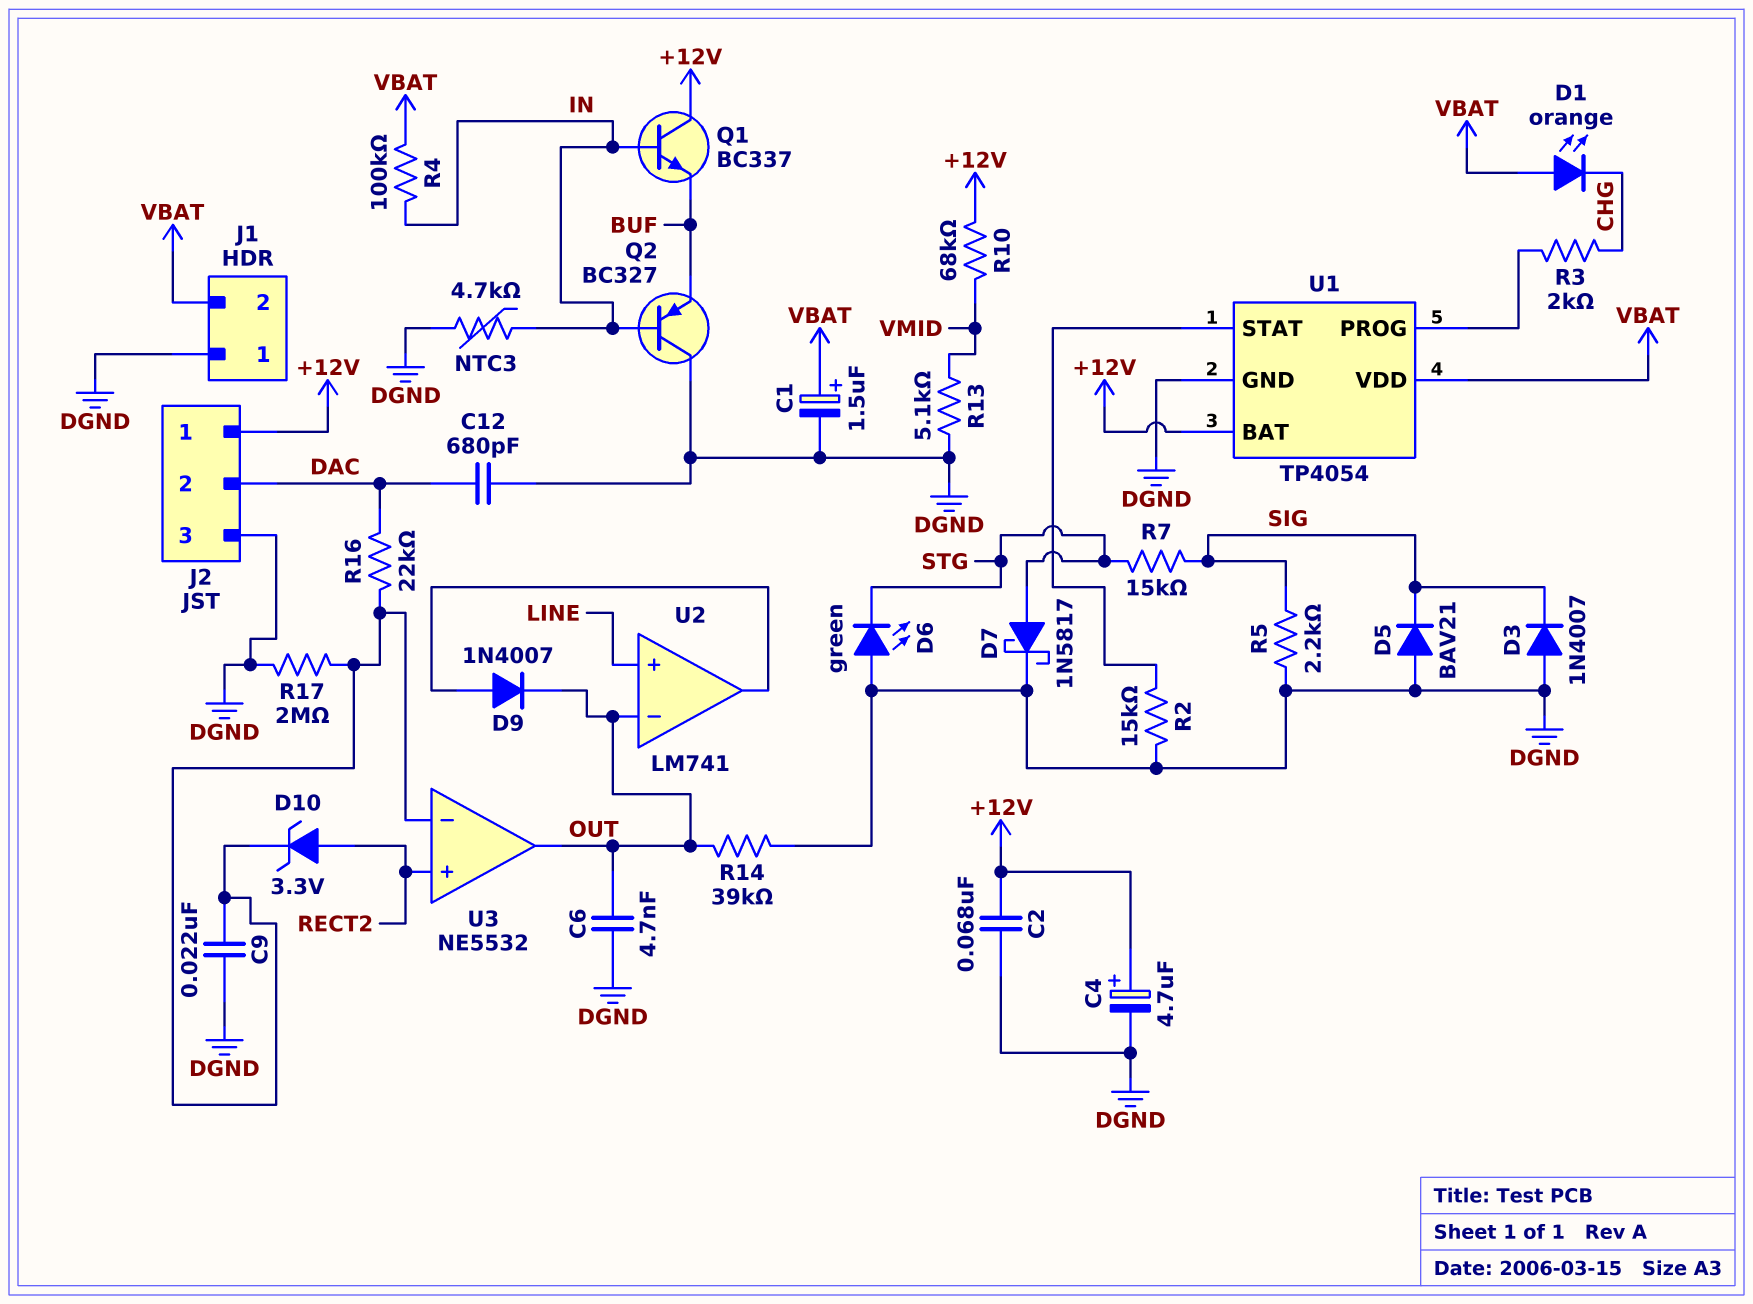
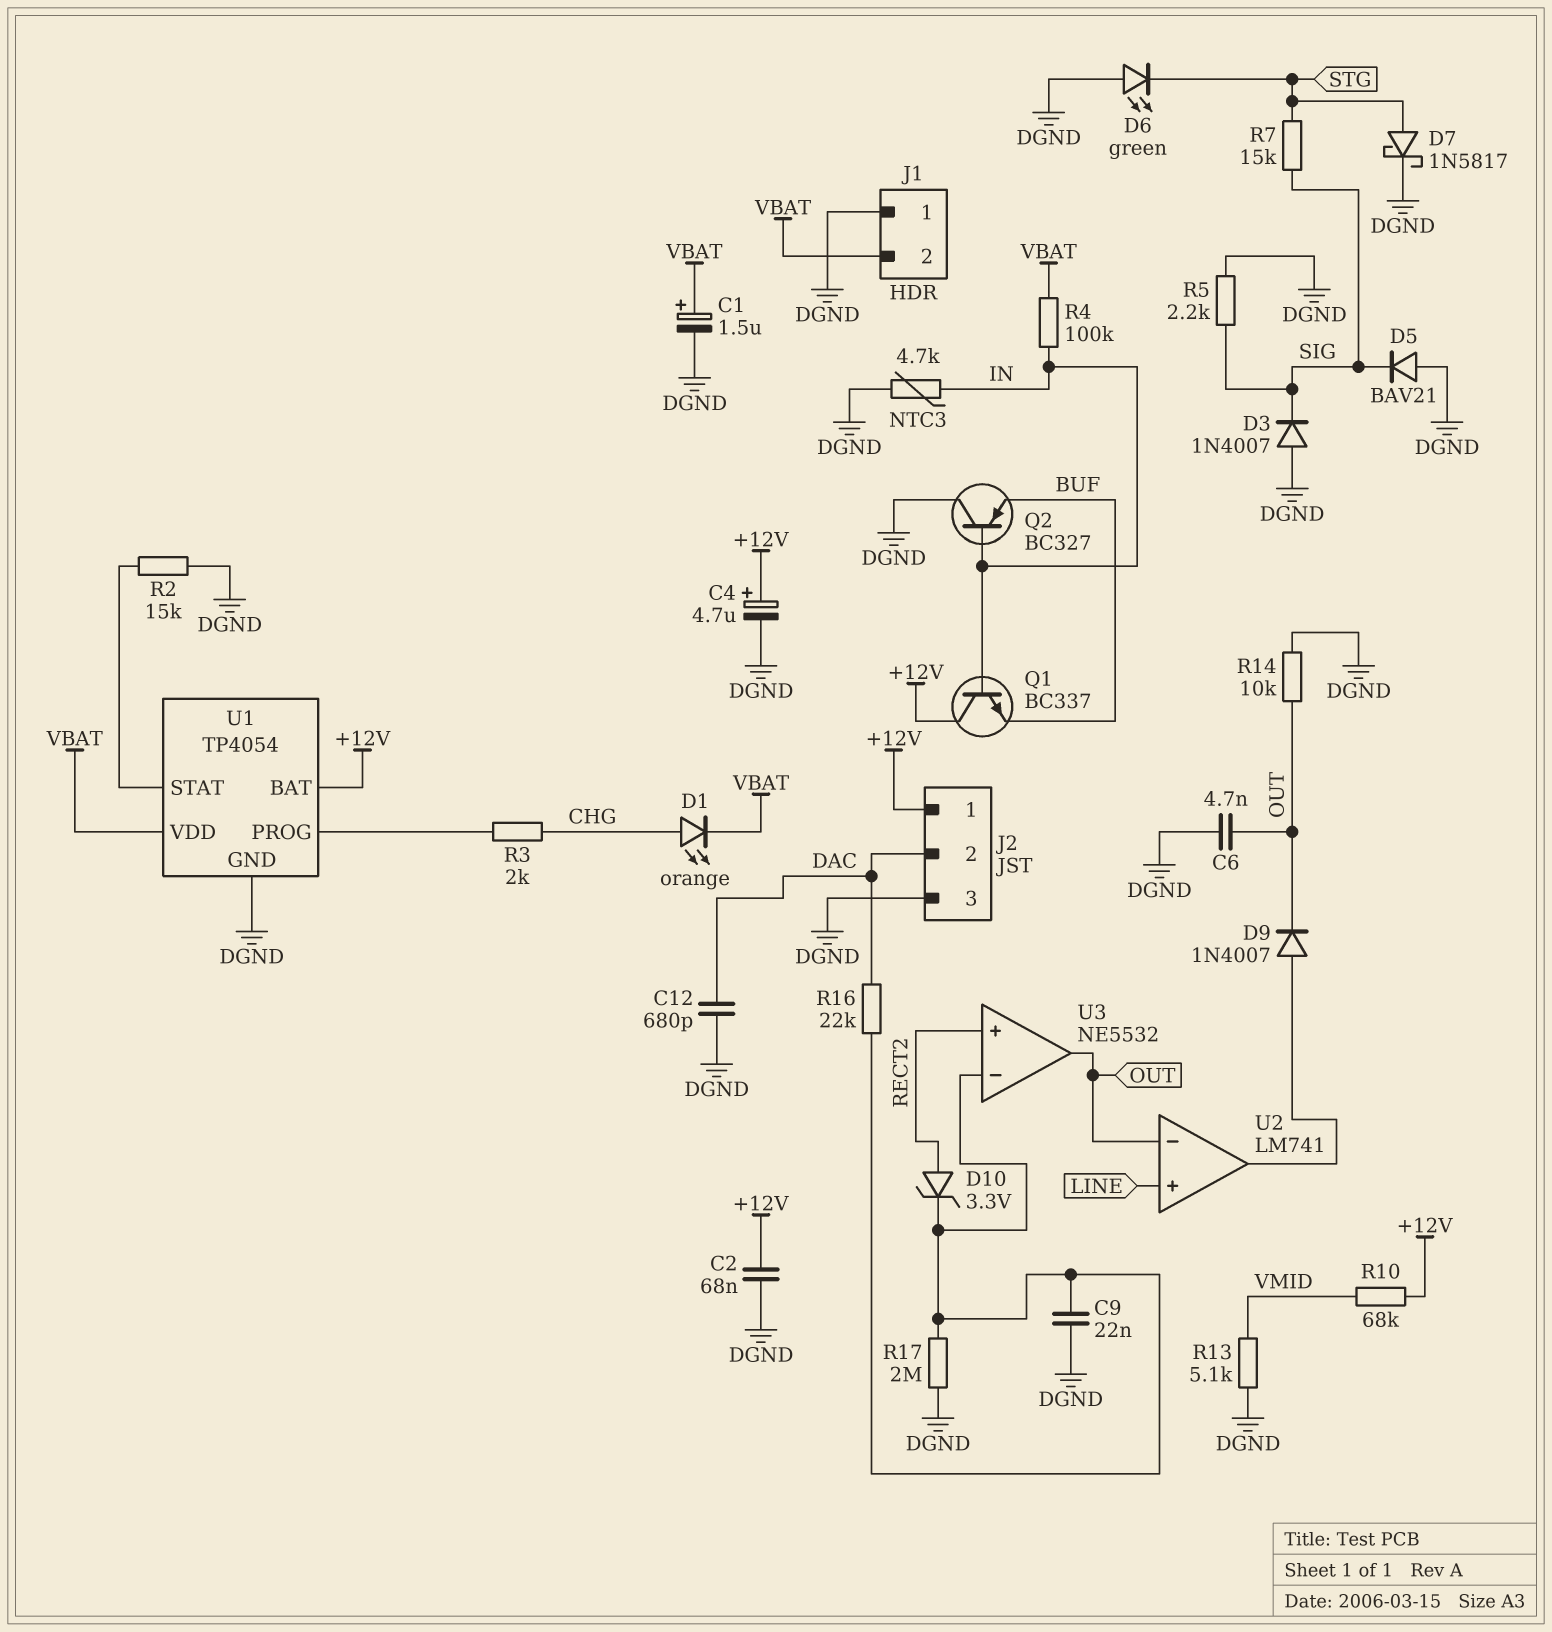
D1: LED orange (A VBAT, K CHG) -> LED orange (A CHG, K VBAT)
R14: 39k (DGND, OUT) -> 10k (DGND, OUT)

